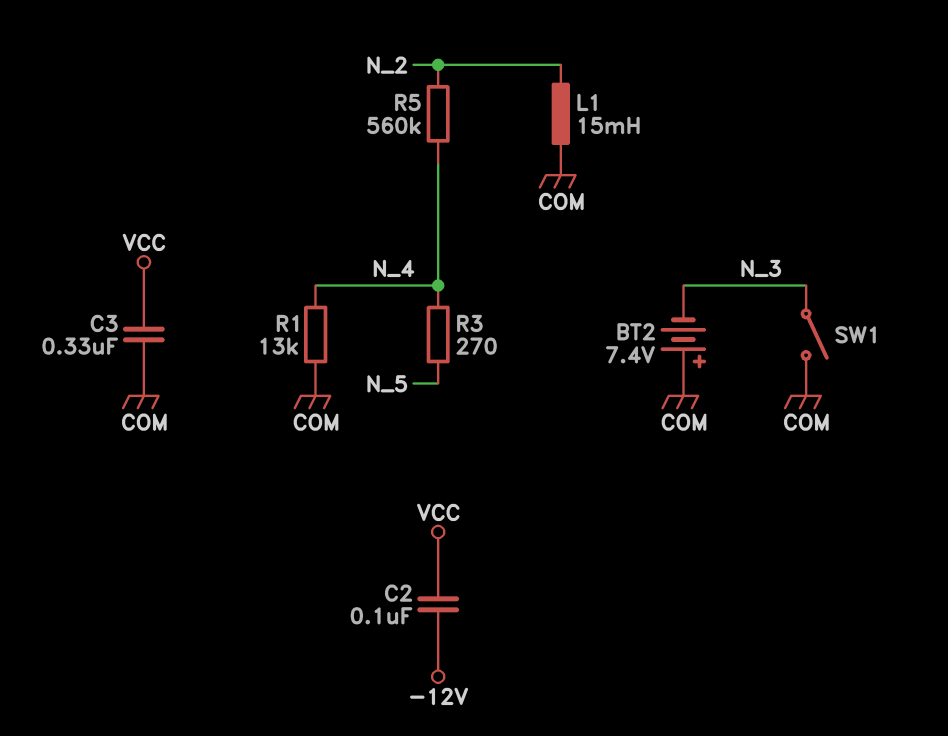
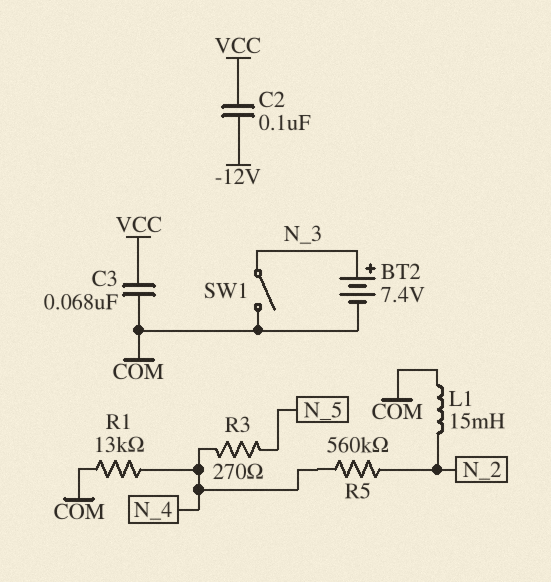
BT2: 7.4V (plus COM, minus N_3) -> 7.4V (plus N_3, minus COM)
C3: 330nF (COM, VCC) -> 68nF (COM, VCC)

